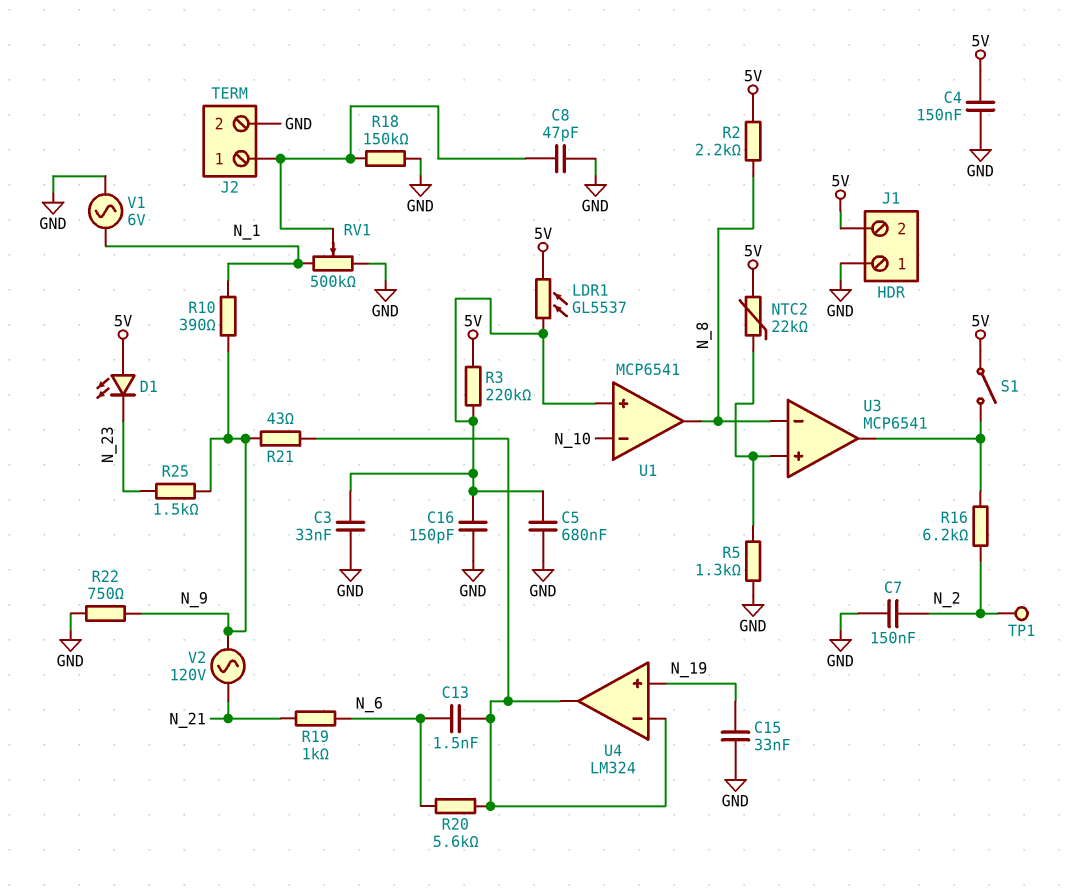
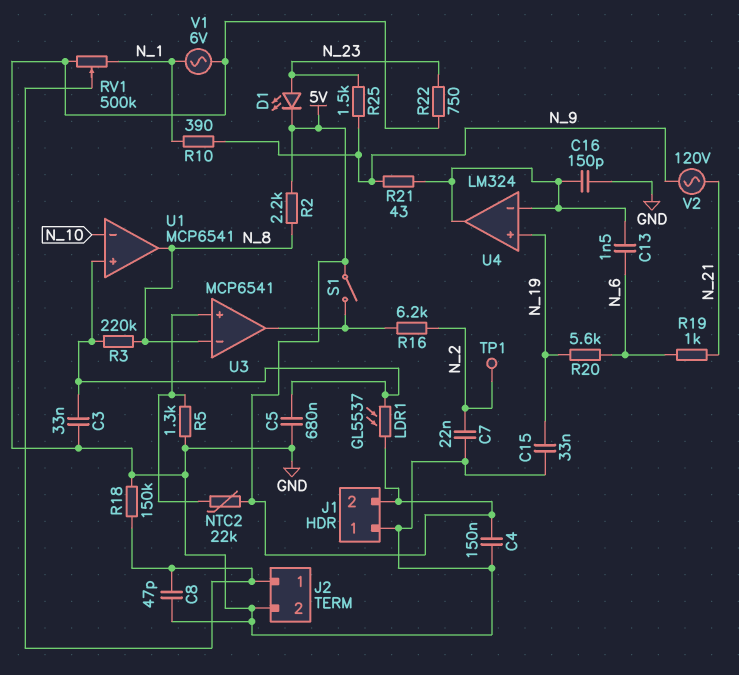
C7: 150nF (GND, N_2) -> 22nF (GND, N_2)
C16: 150pF (GND, U1/in+) -> 150pF (GND, U4/in-)
D1: LED (A 5V, K N_23) -> LED (A N_23, K 5V)
R3: 220k (5V, U1/in+) -> 220k (N_8, U1/in+)
R20: 5.6k (N_6, U4/in-) -> 5.6k (N_6, N_19)
R22: 750 (GND, N_9) -> 750 (GND, N_23)

